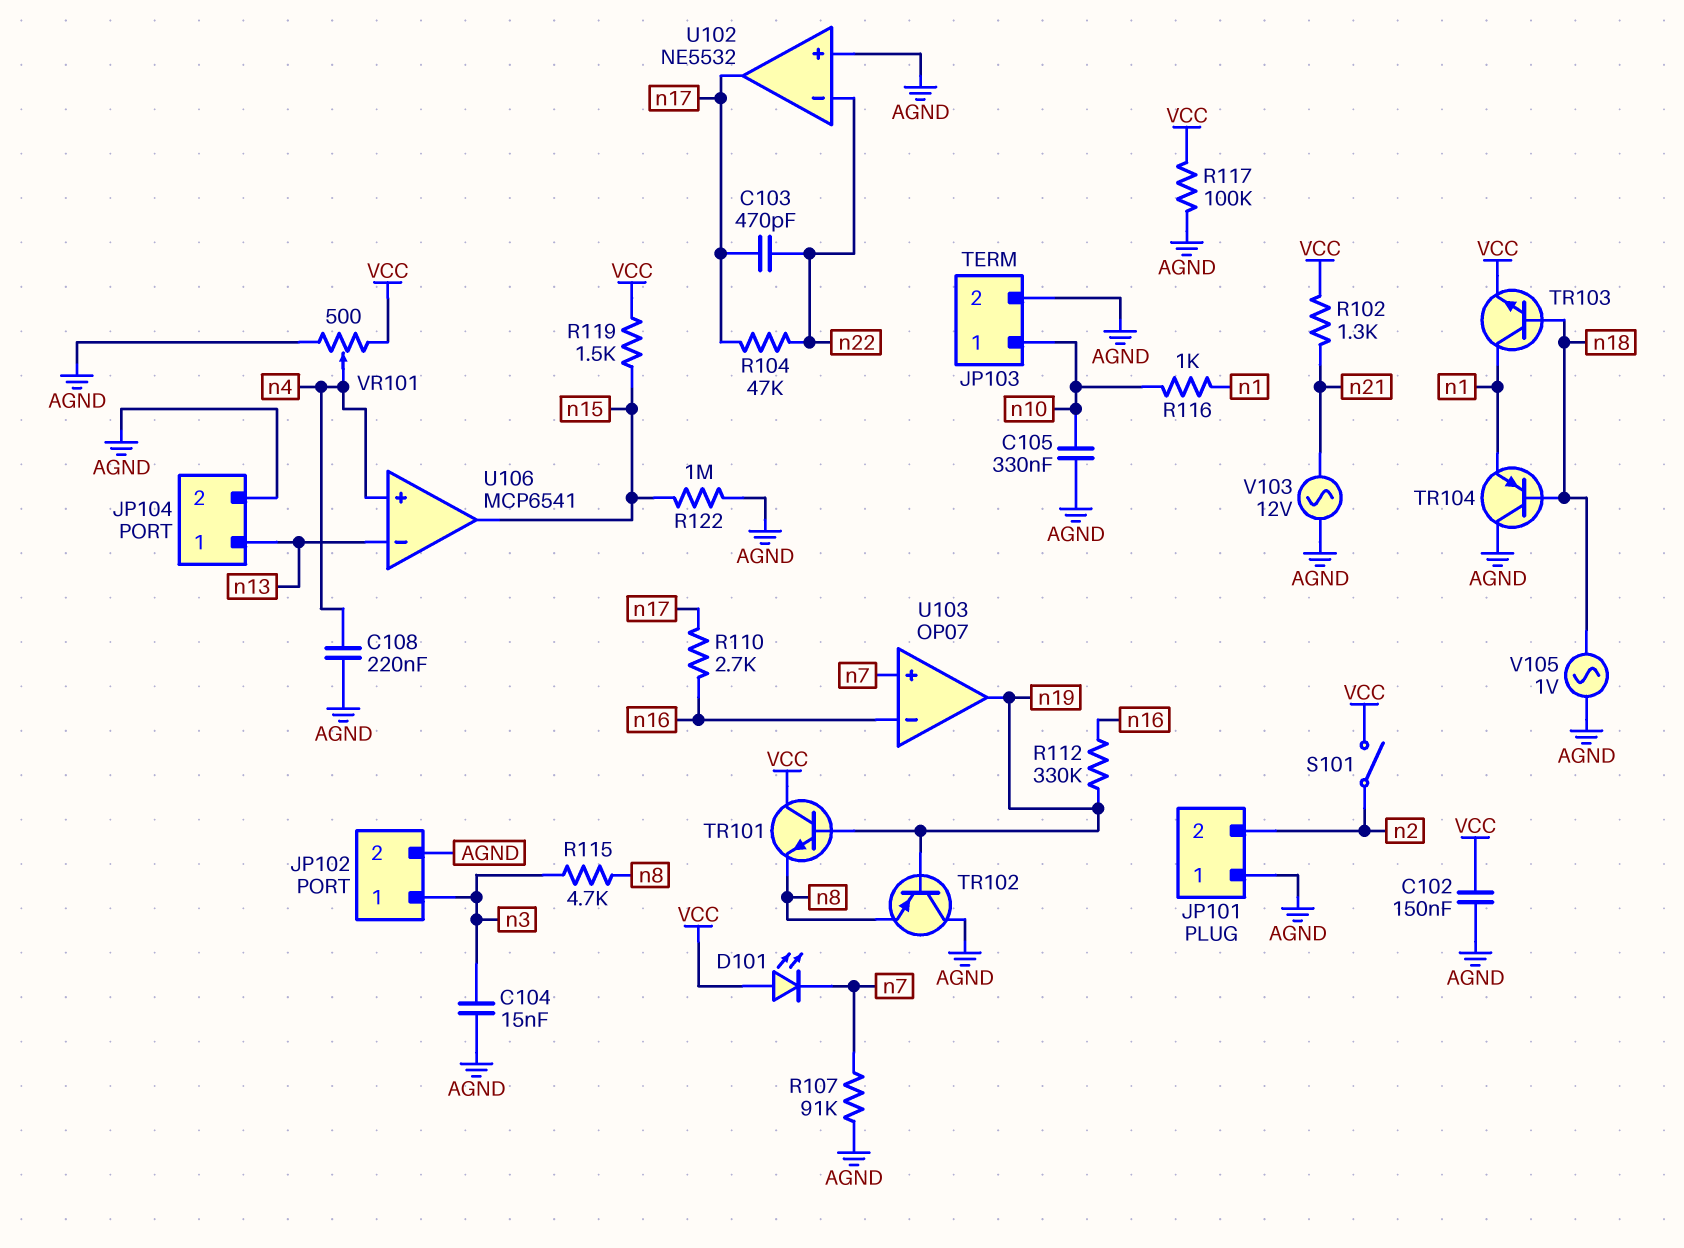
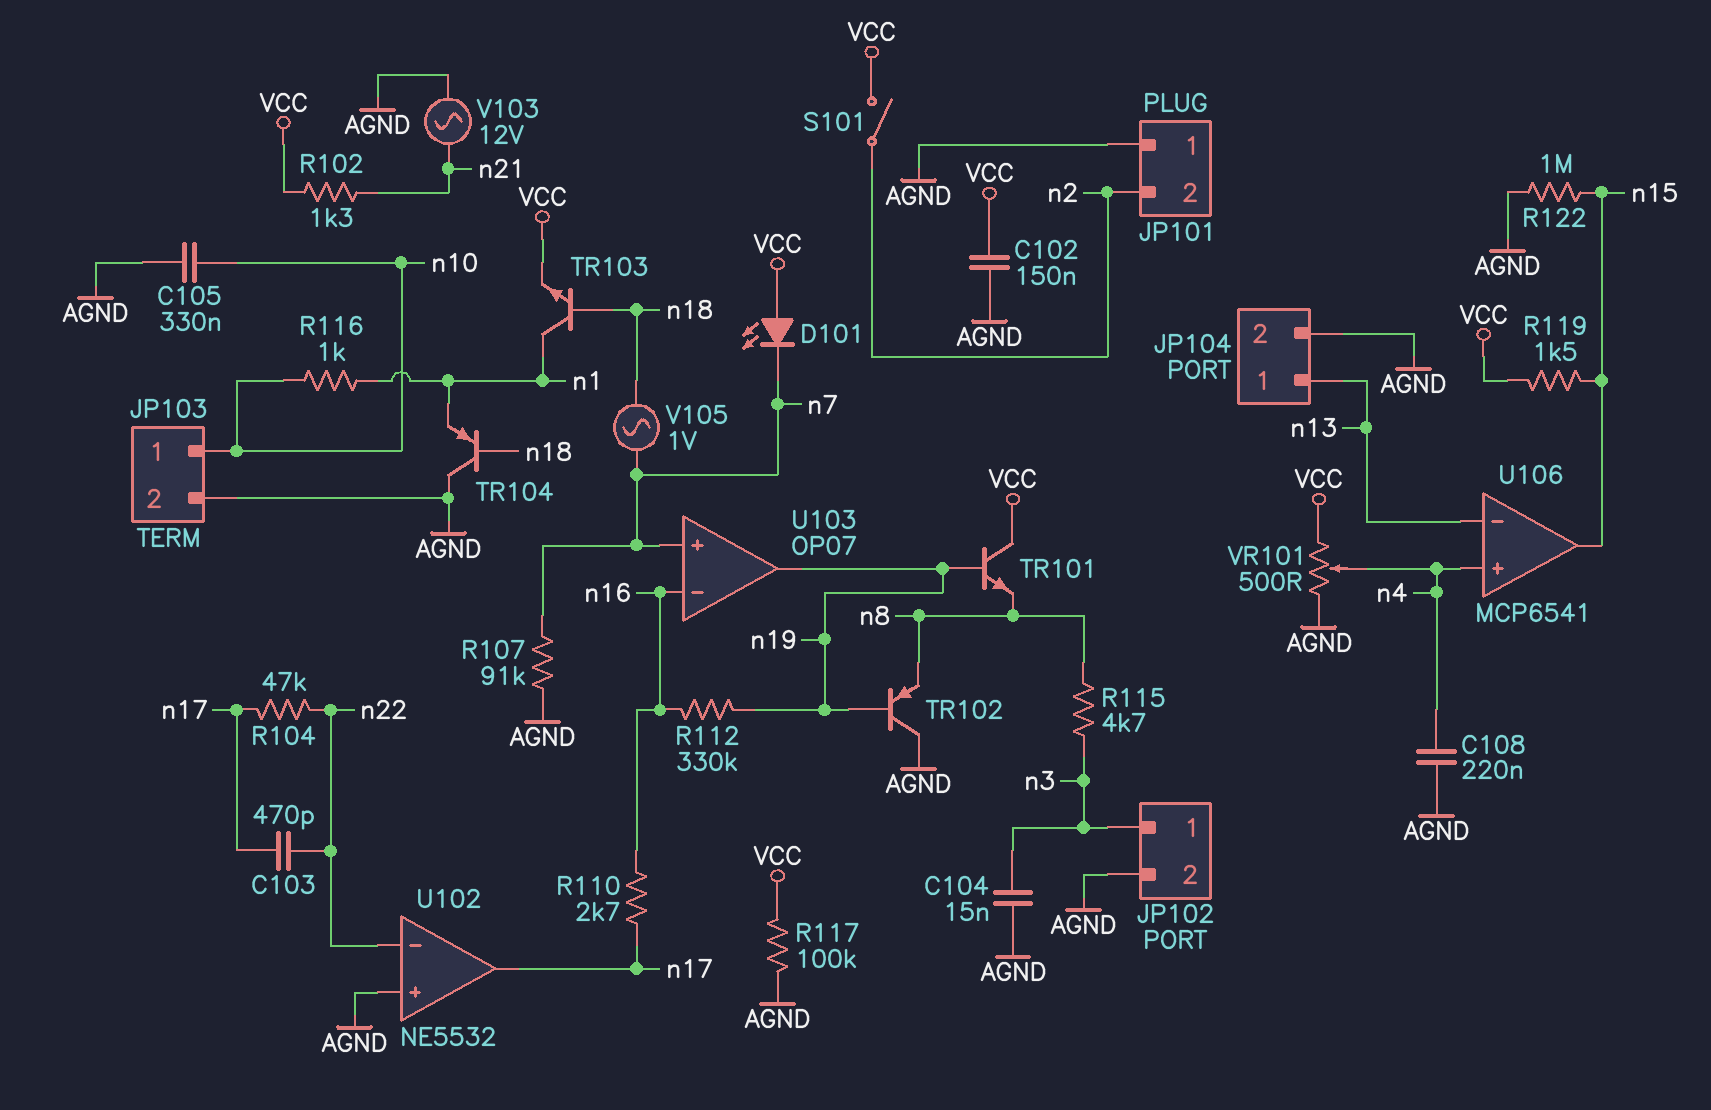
V105: AC 1V (AGND, n18) -> AC 1V (n7, n18)

